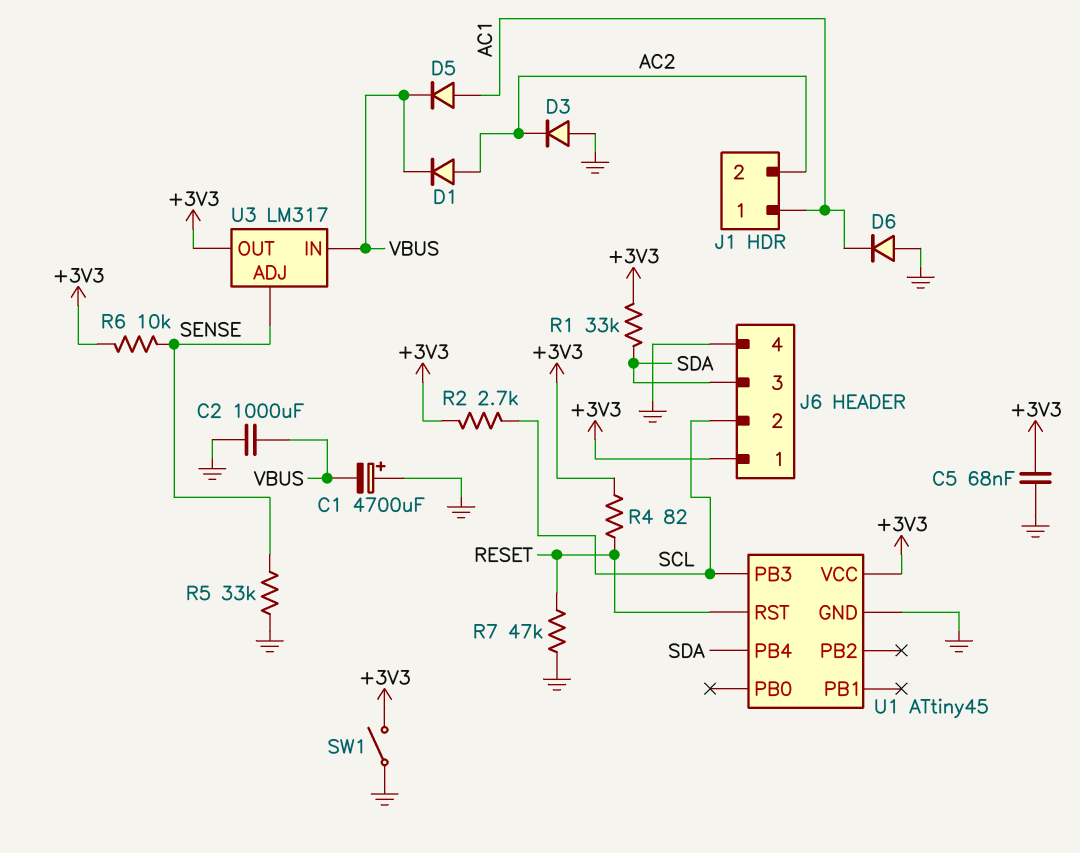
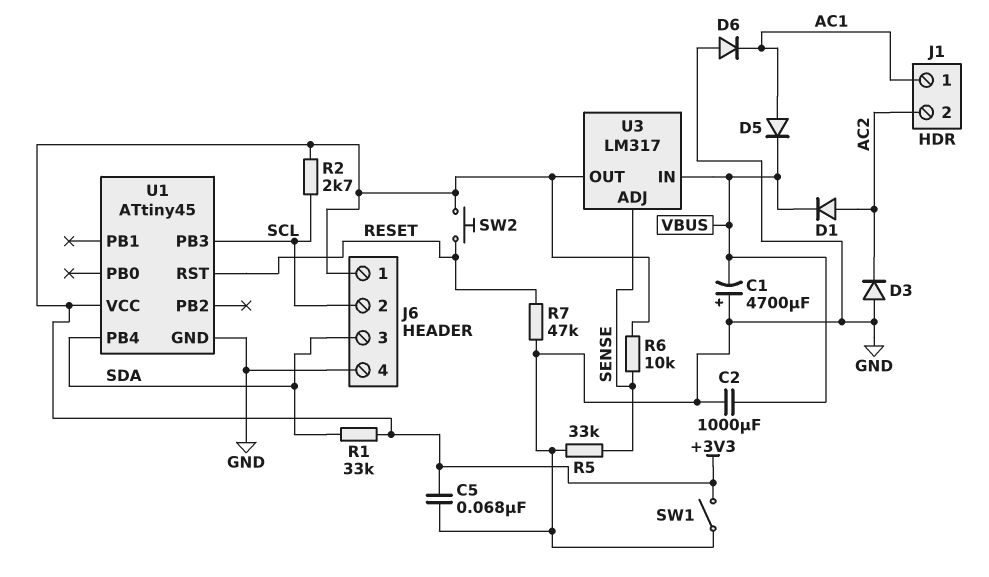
R4: 82 (+3V3, RESET) -> none
SW2: none -> button (+3V3, RESET)

